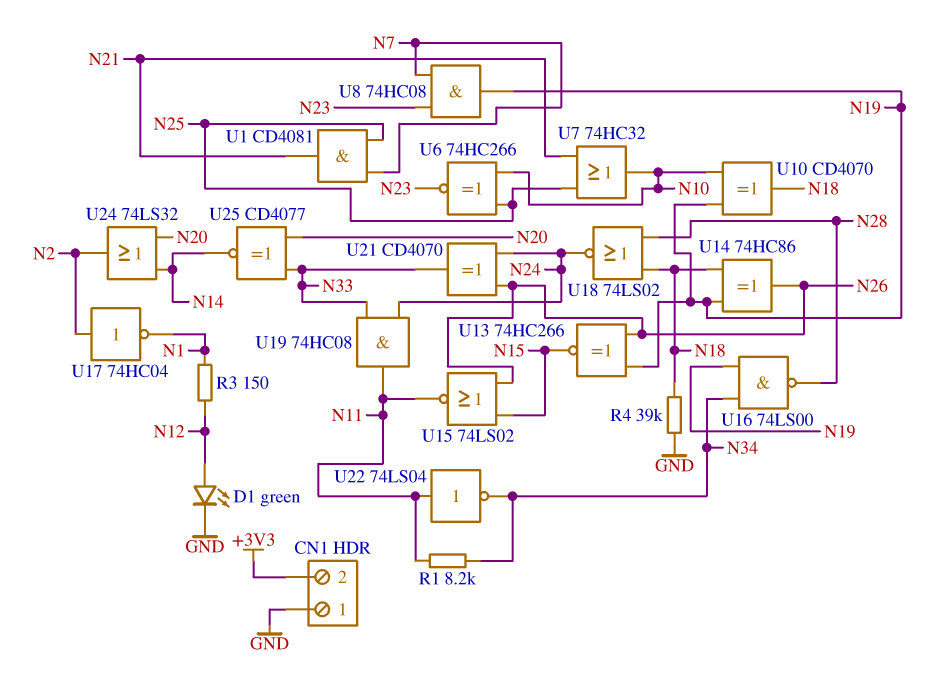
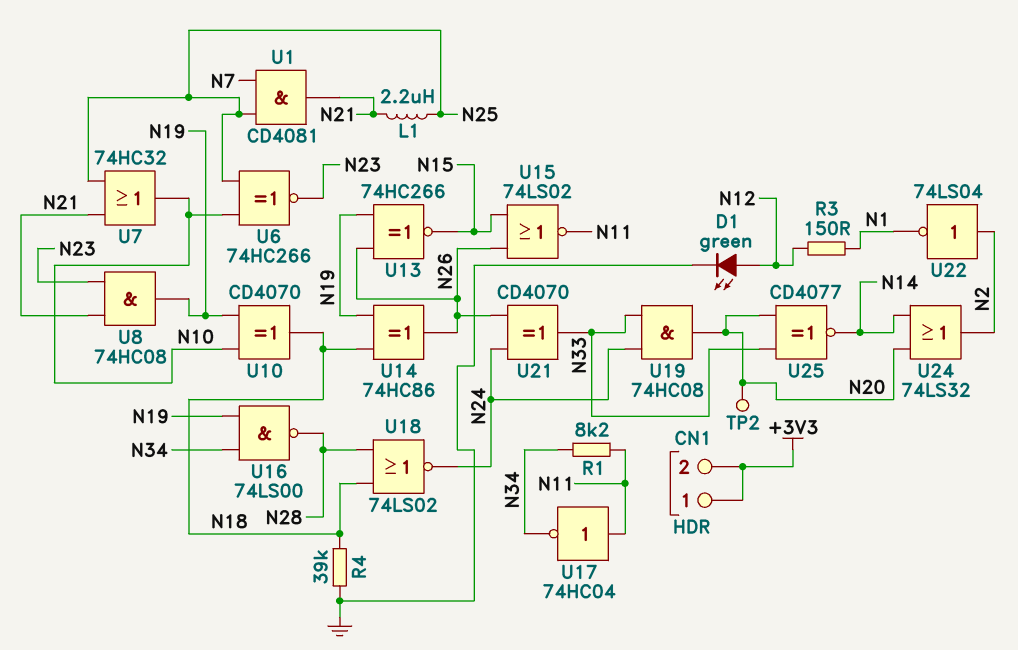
CN1 pin 1: GND -> +3V3
L1: none -> 2.2uH (N21, N25)
TP2: none -> test point (N20)
U8: AND 74HC08 (in N7, in N23, out N19) -> AND 74HC08 (in N21, in N23, out N19)
U17: NOT 74HC04 (in N2, out N1) -> NOT 74HC04 (in N11, out N34)
U19: AND 74HC08 (in N24, in N33, out N11) -> AND 74HC08 (in N24, in N33, out N20)
U22: NOT 74LS04 (in N11, out N34) -> NOT 74LS04 (in N2, out N1)

